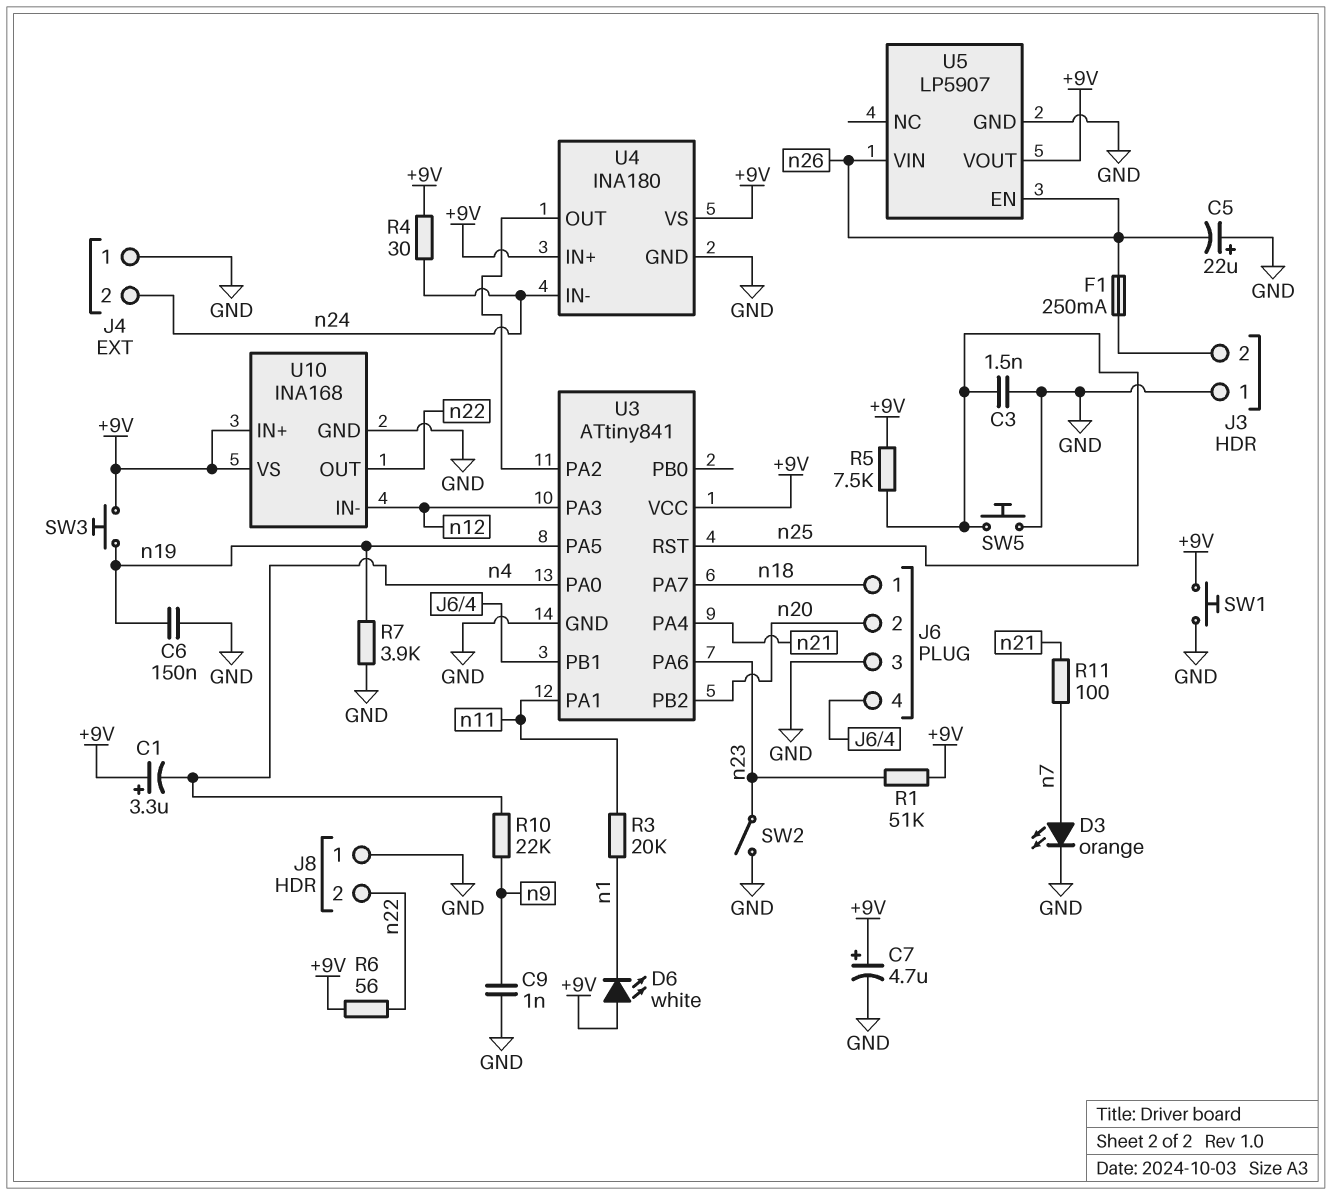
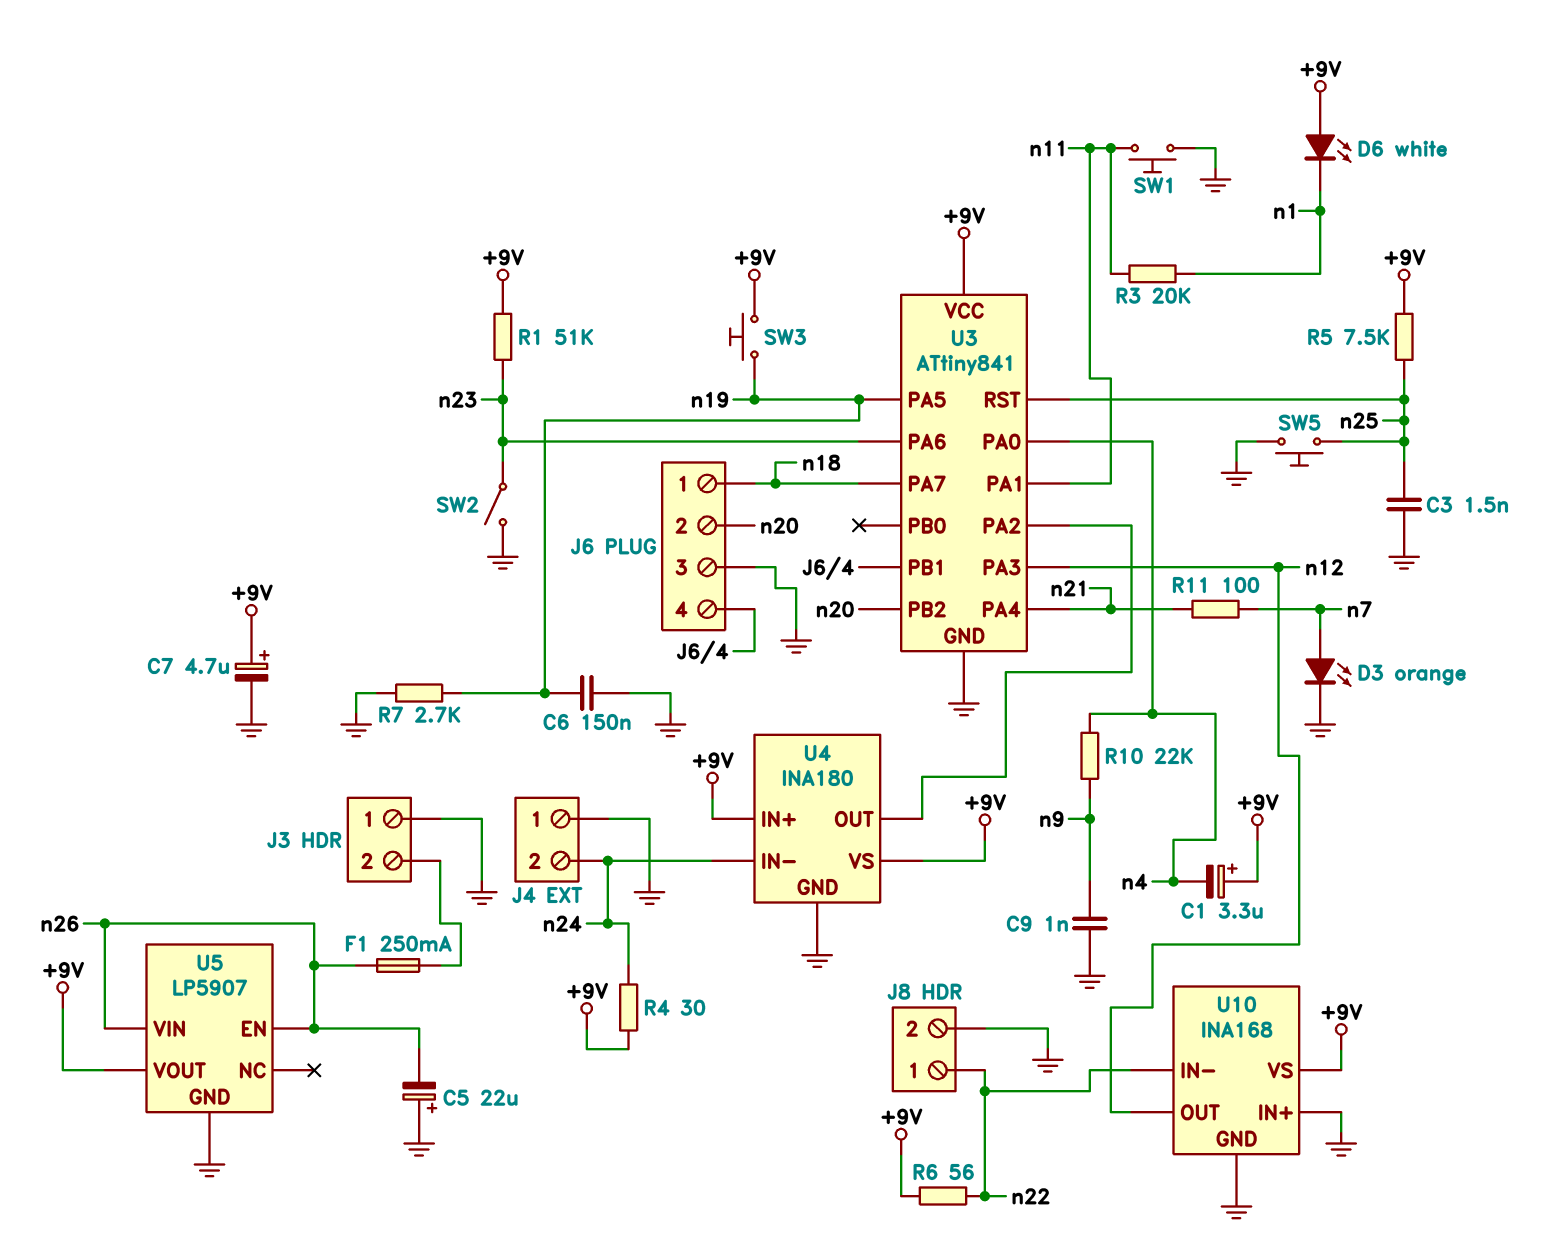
J8 pin 1: GND -> n22
J8 pin 2: n22 -> GND
R7: 3.9k (GND, n19) -> 2.7k (GND, n19)
SW1: button (+9V, GND) -> button (GND, n11)
U10 pin IN+: +9V -> GND
U10 pin IN-: n12 -> n22
U10 pin OUT: n22 -> n12

